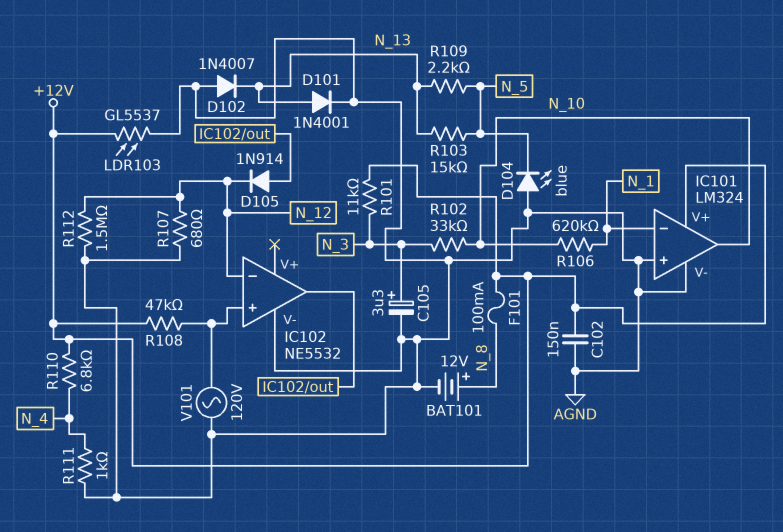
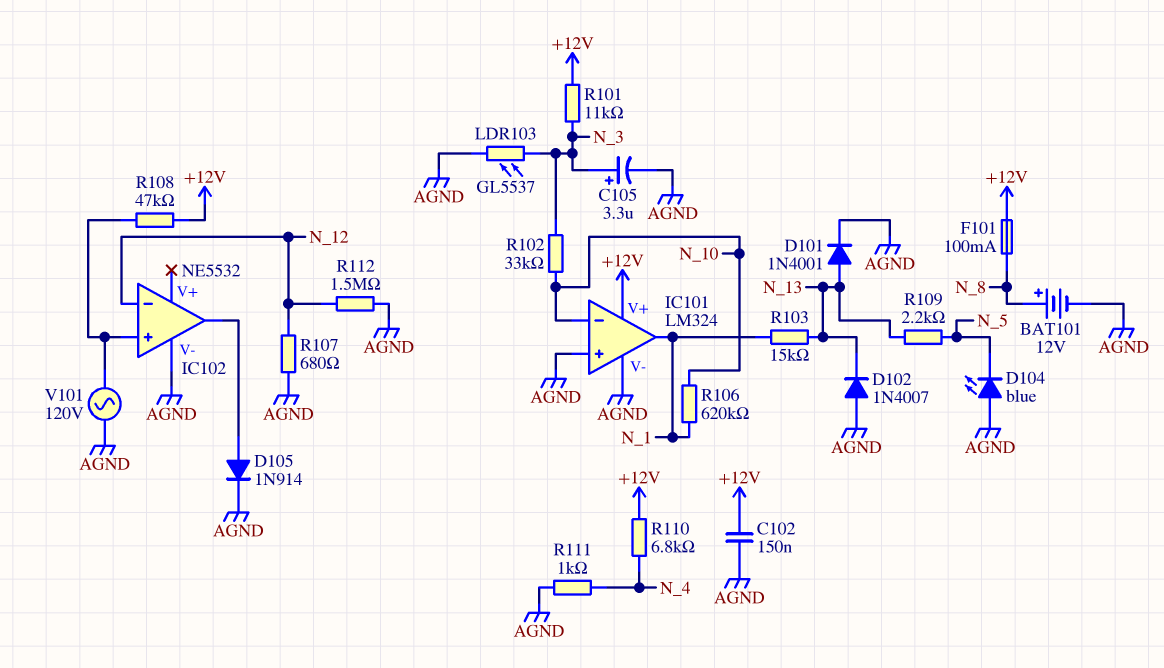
D105: diode 1N914 (A IC102/out, K N_12) -> diode 1N914 (A IC102/out, K AGND)
IC101 pin in-: N_1 -> N_10
IC101 pin out: N_10 -> N_1
LDR103: GL5537 (+12V, AGND) -> GL5537 (AGND, N_3)
R103: 15k (N_5, N_13) -> 15k (N_1, N_13)

